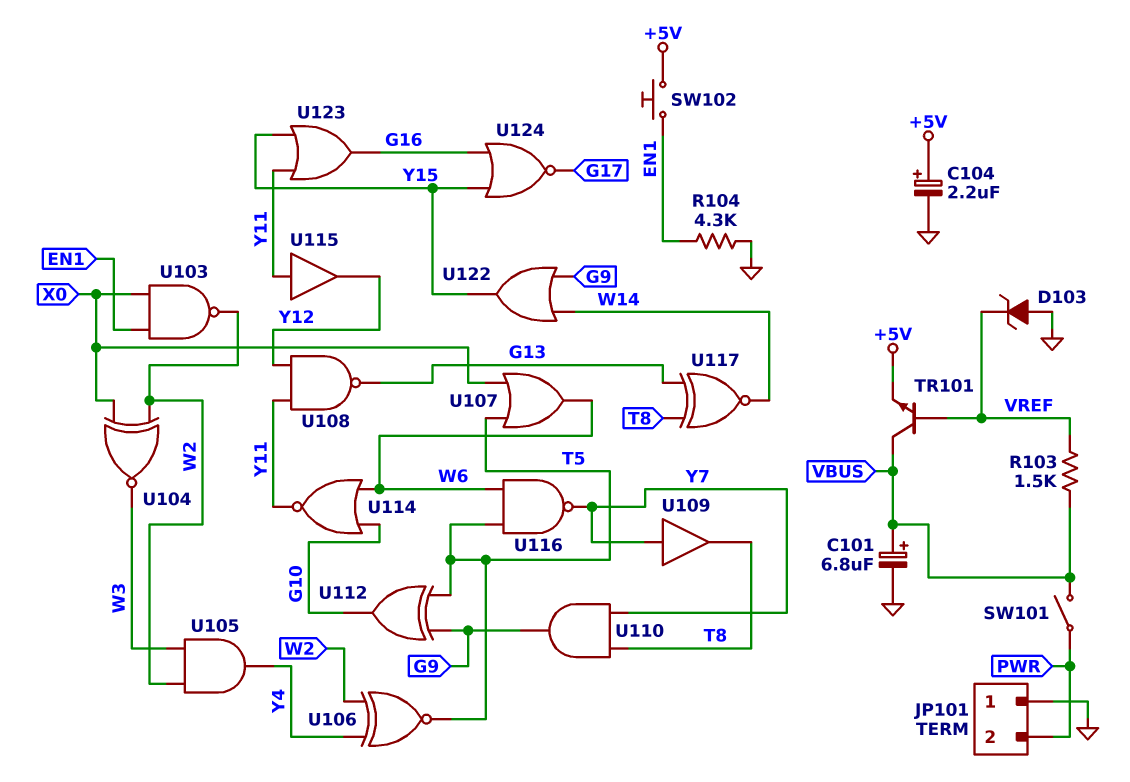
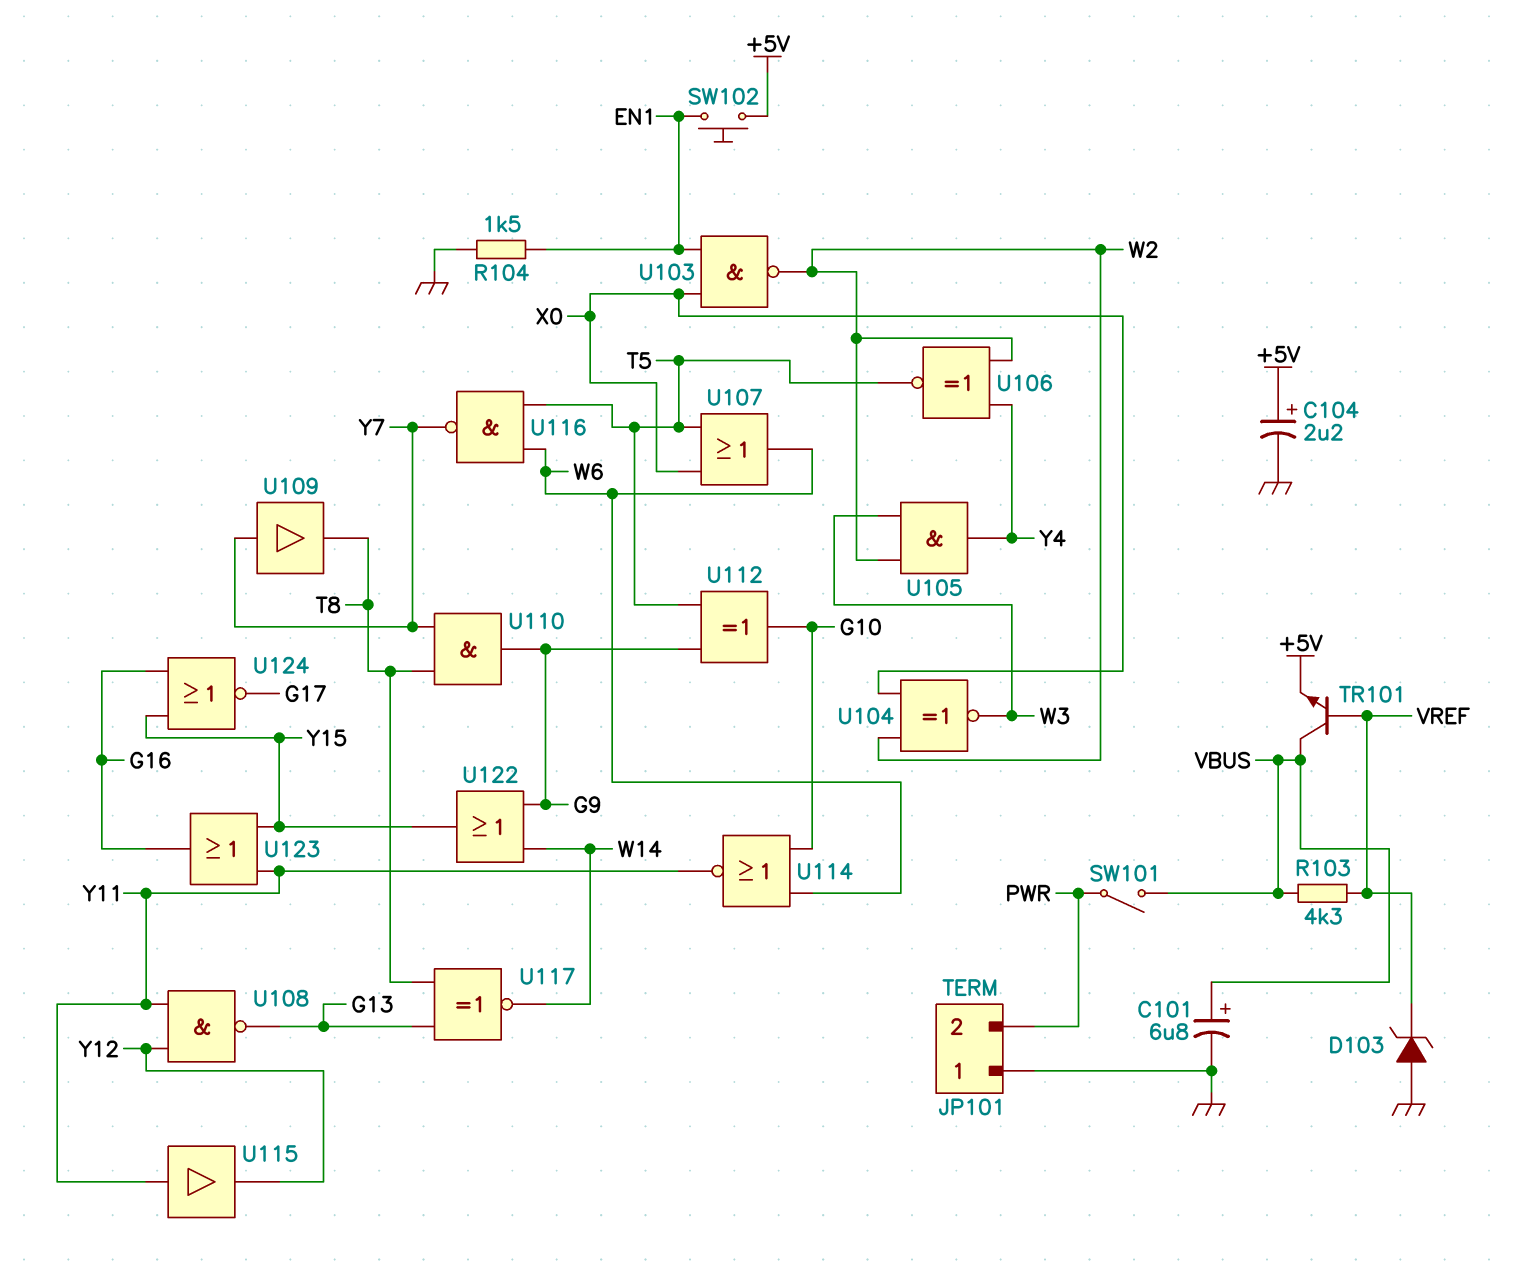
R103: 1.5k (VBUS, VREF) -> 4.3k (VBUS, VREF)
R104: 4.3k (EN1, GND) -> 1.5k (EN1, GND)

